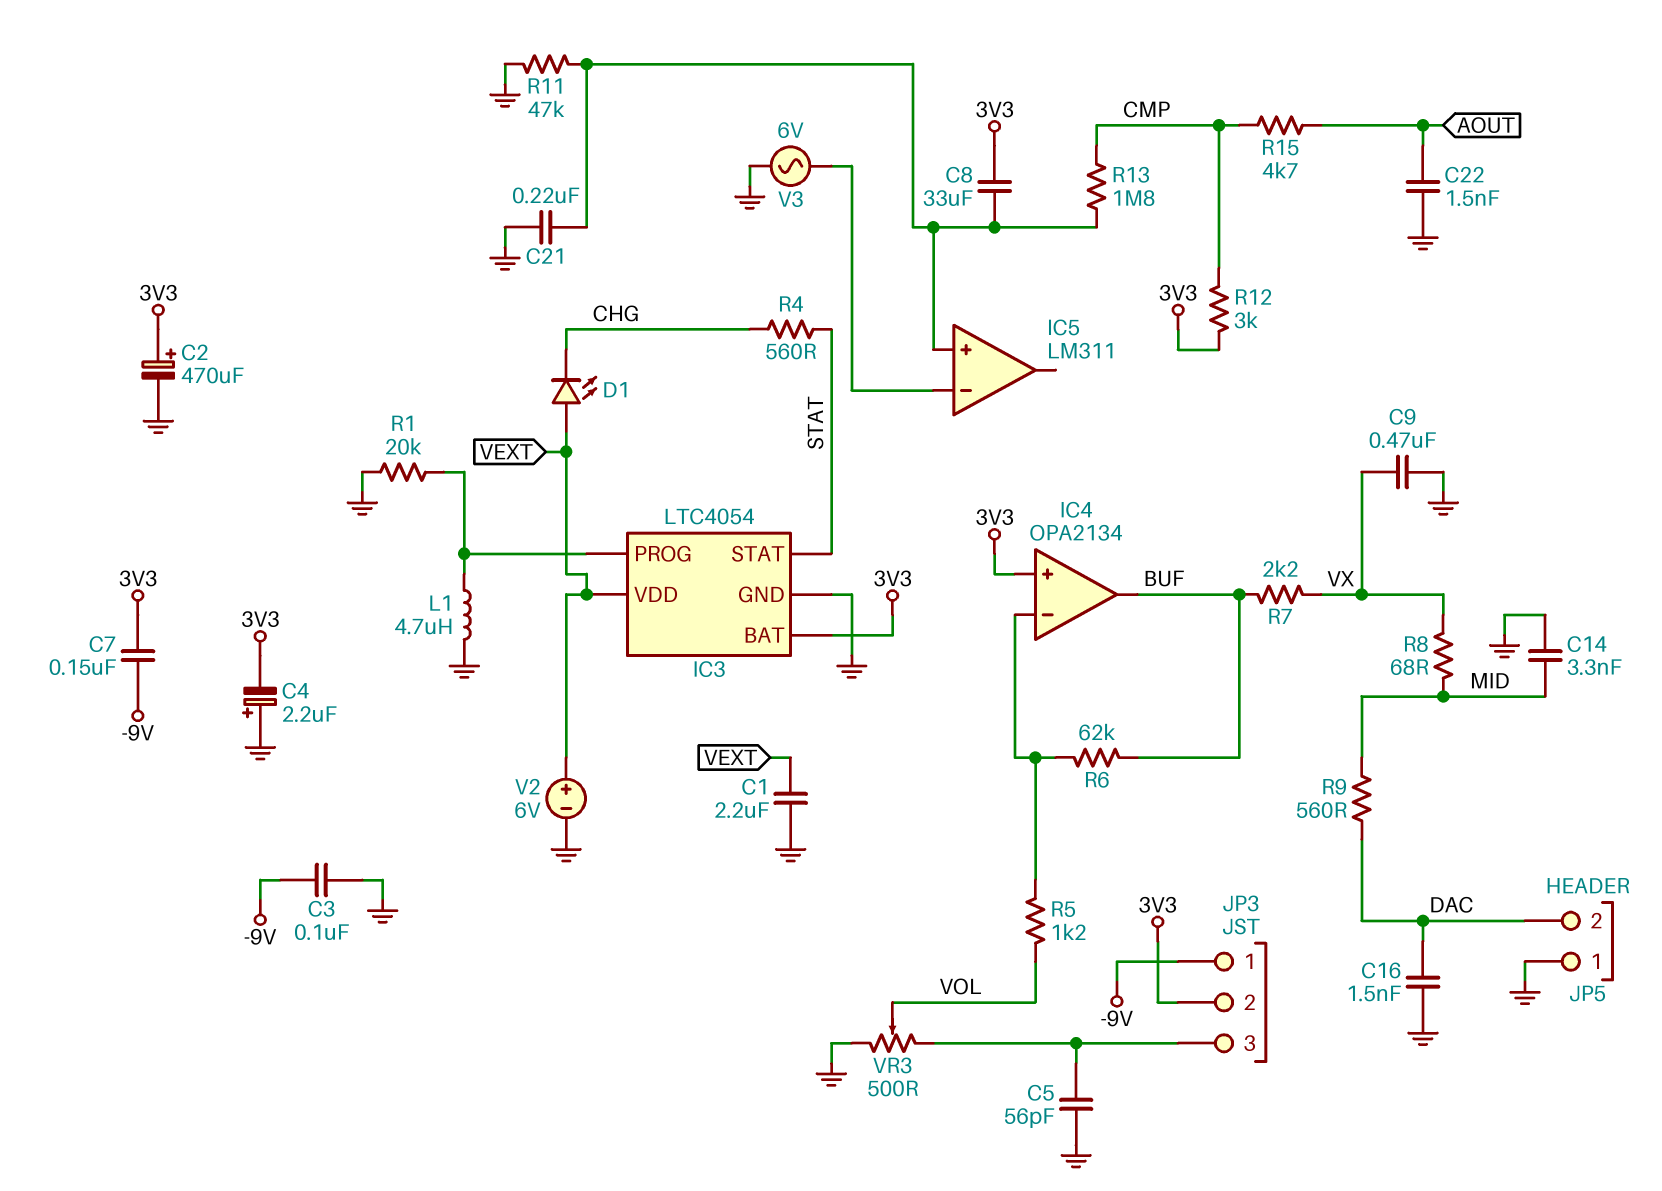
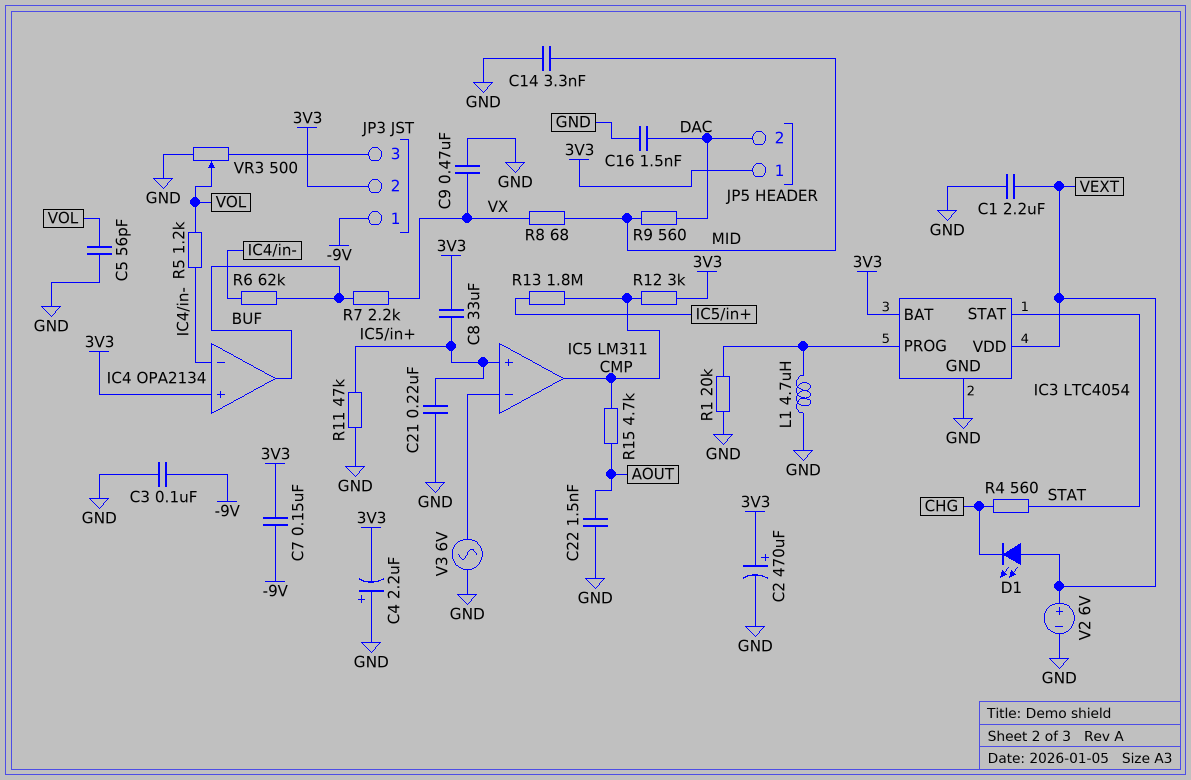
C5: 56pF (GND, JP3/3) -> 56pF (GND, VOL)
IC5 pin out: none -> CMP
JP5 pin 1: GND -> 3V3

